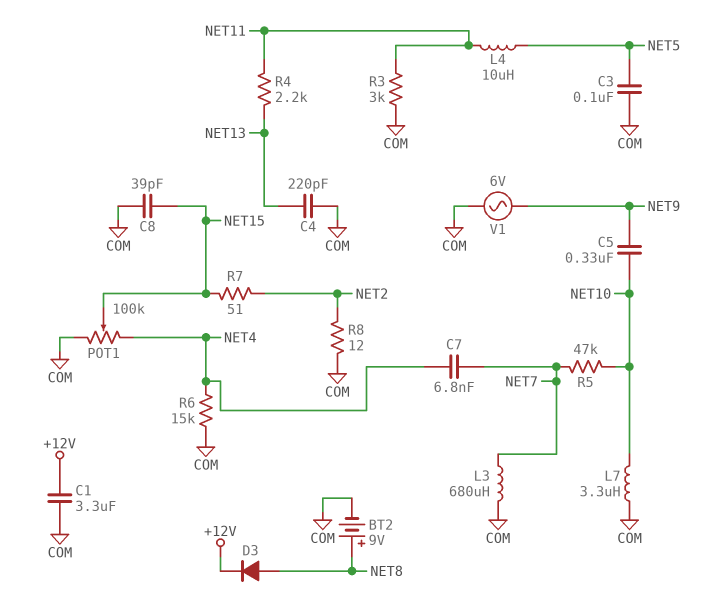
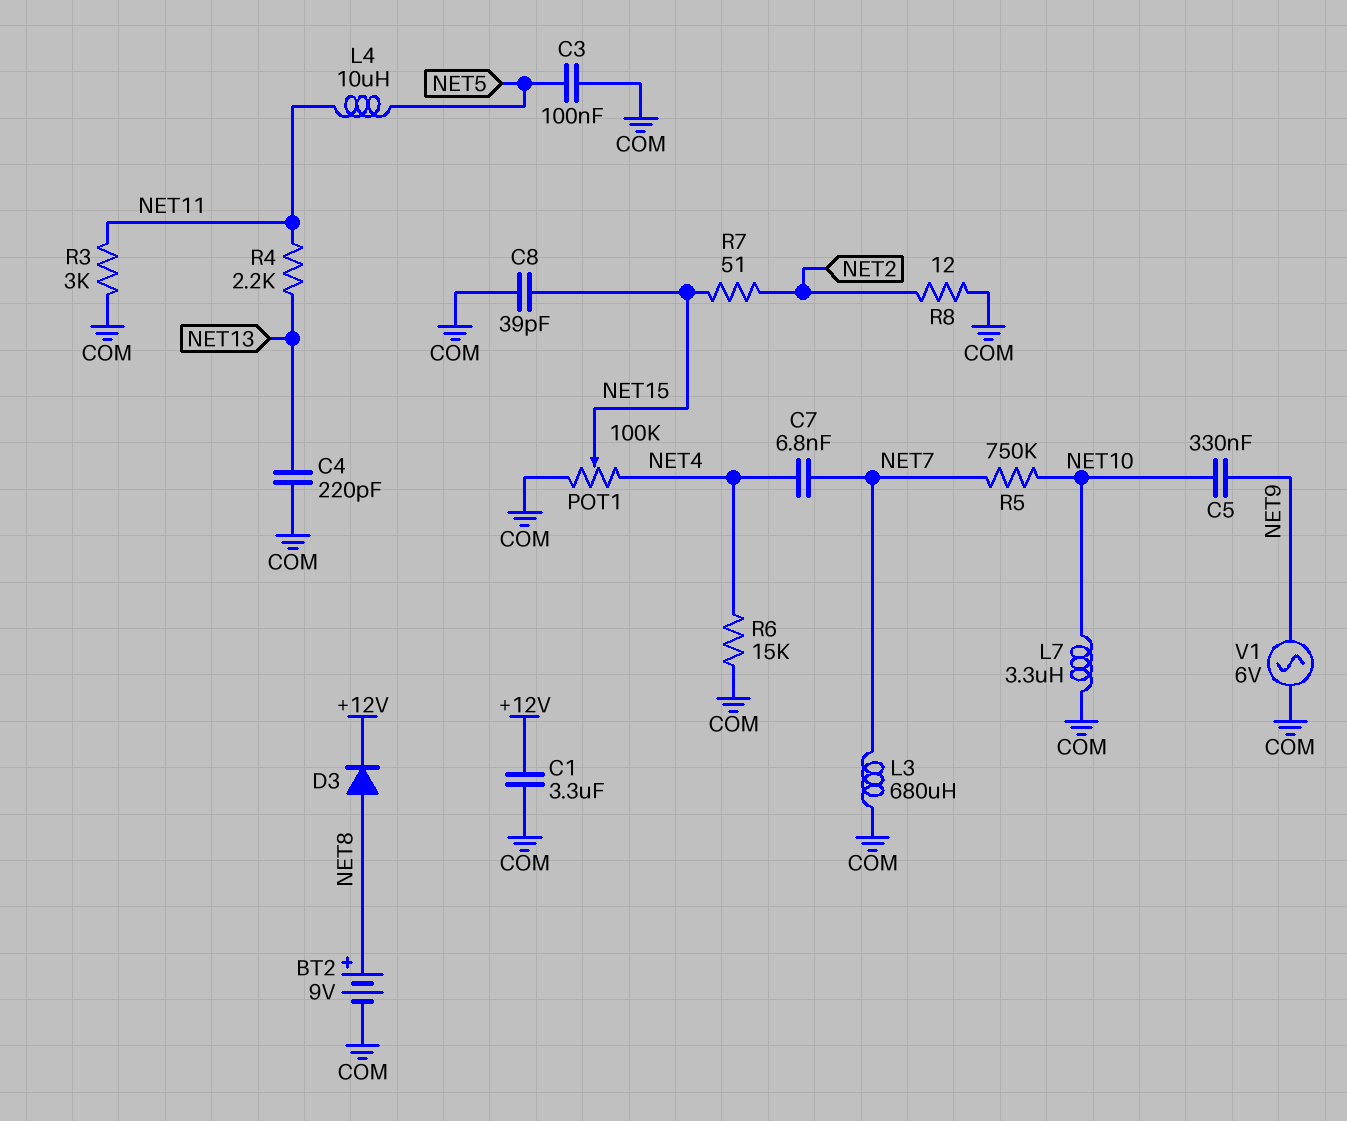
R5: 47k (NET7, NET10) -> 750k (NET7, NET10)

